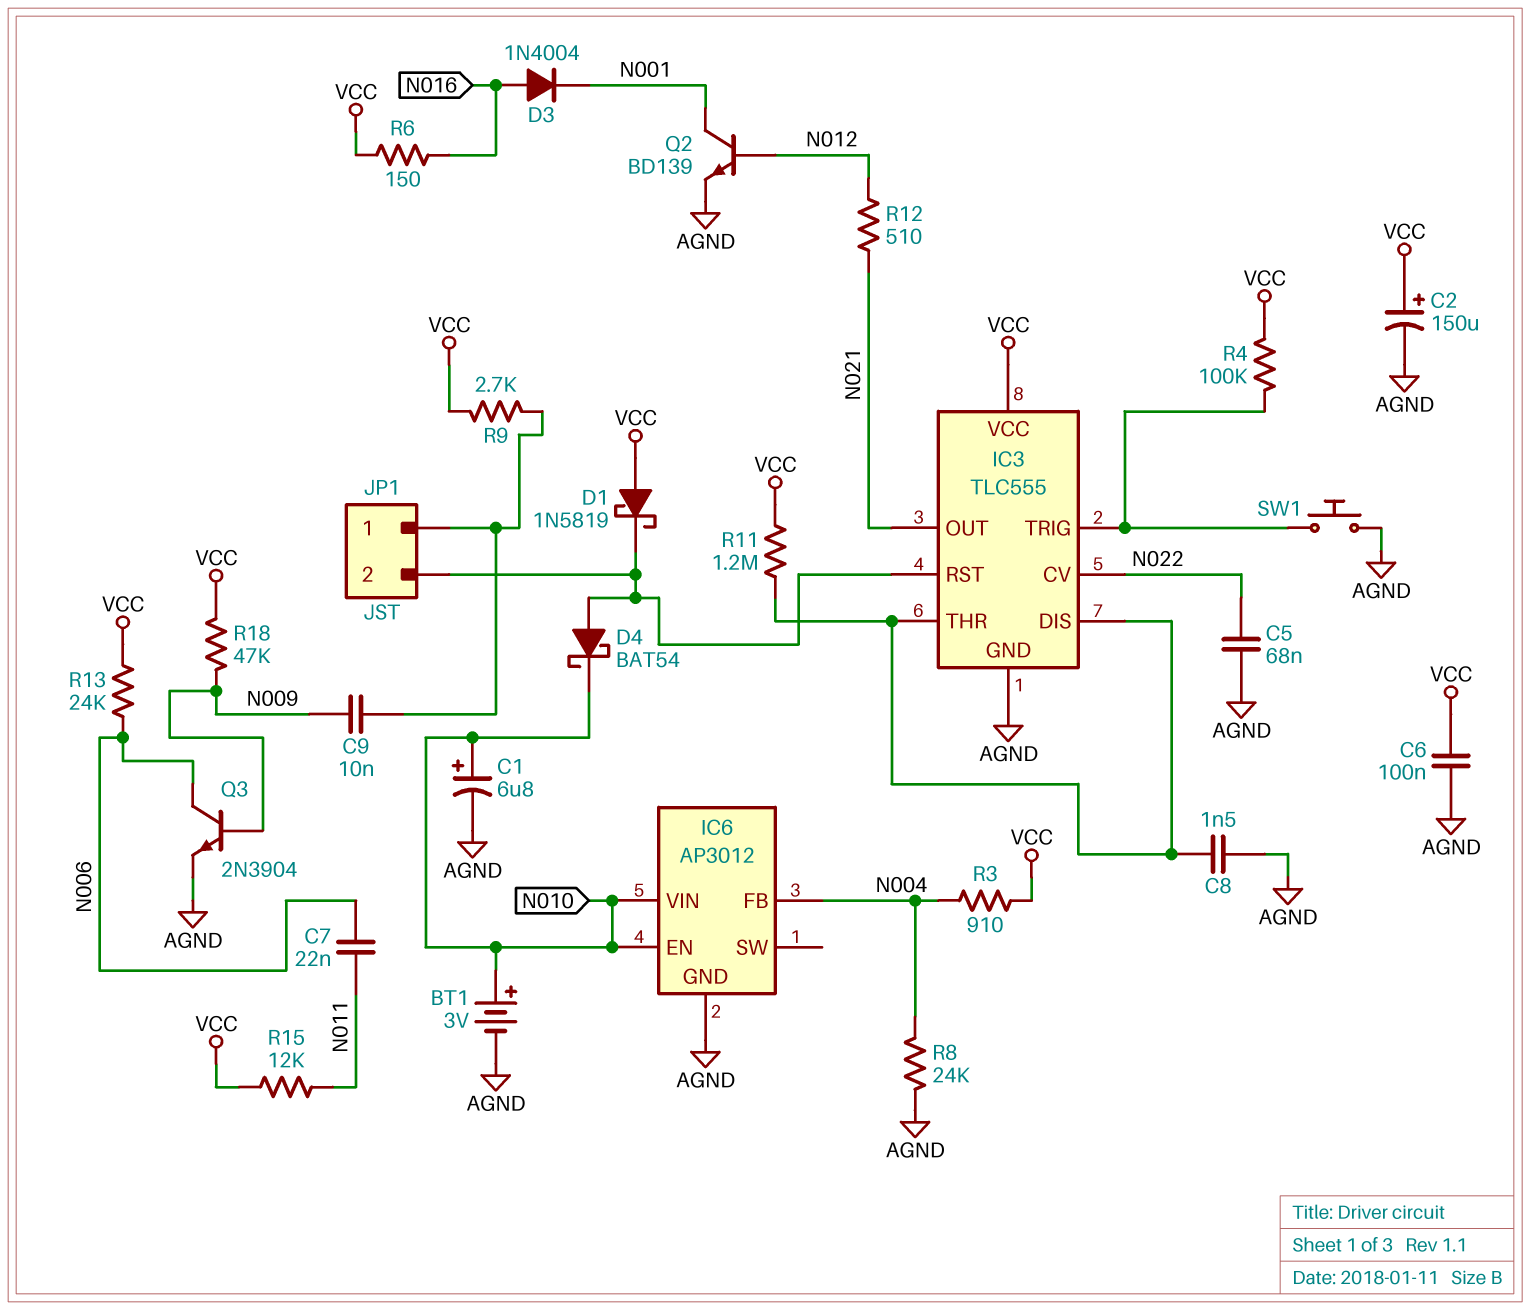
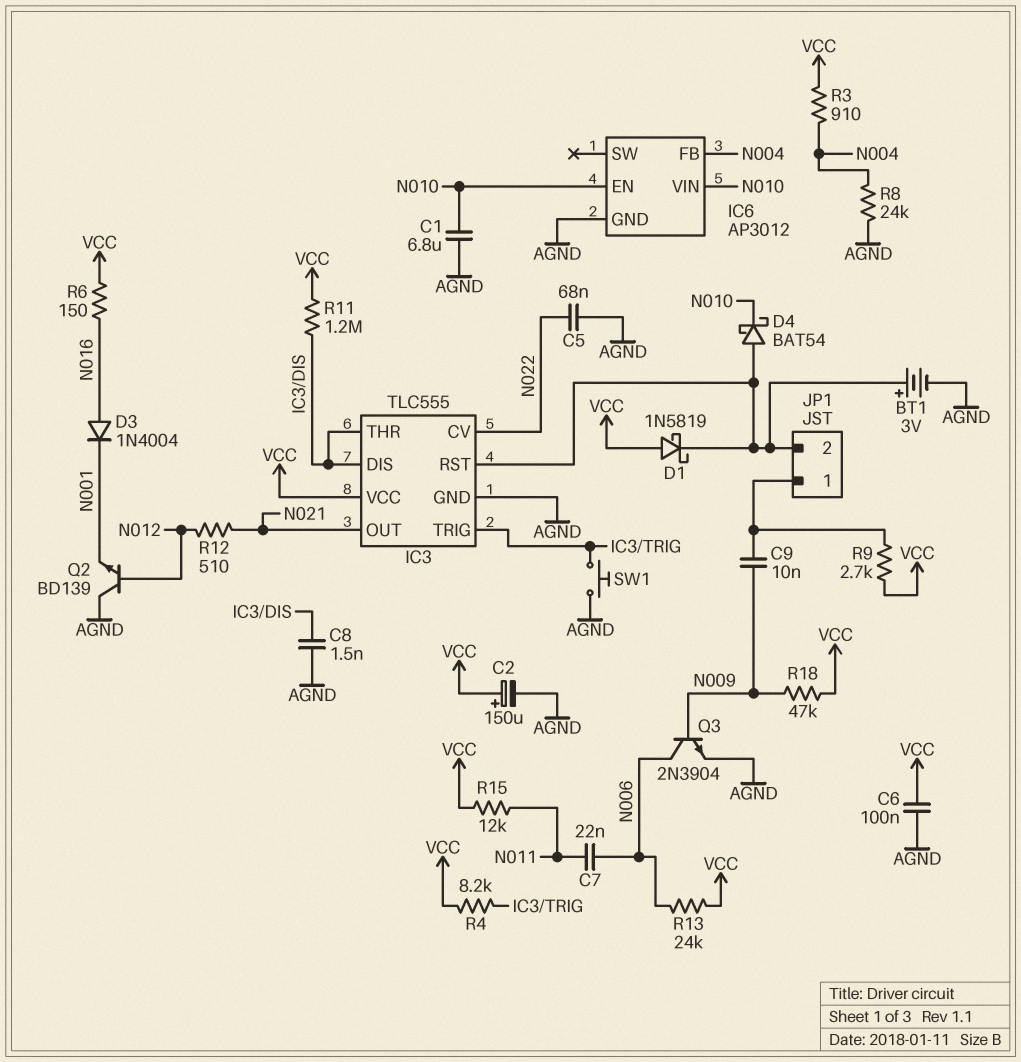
BT1: 3V (plus N010, minus AGND) -> 3V (plus IC3/RST, minus AGND)
C1: 6.8uF (plus N010, minus AGND) -> 6.8uF (AGND, N010)
Q2: NPN BD139 (B N012, C N001, E AGND) -> NPN BD139 (B N012, C AGND, E N001)
R4: 100k (IC3/TRIG, VCC) -> 8.2k (IC3/TRIG, VCC)

